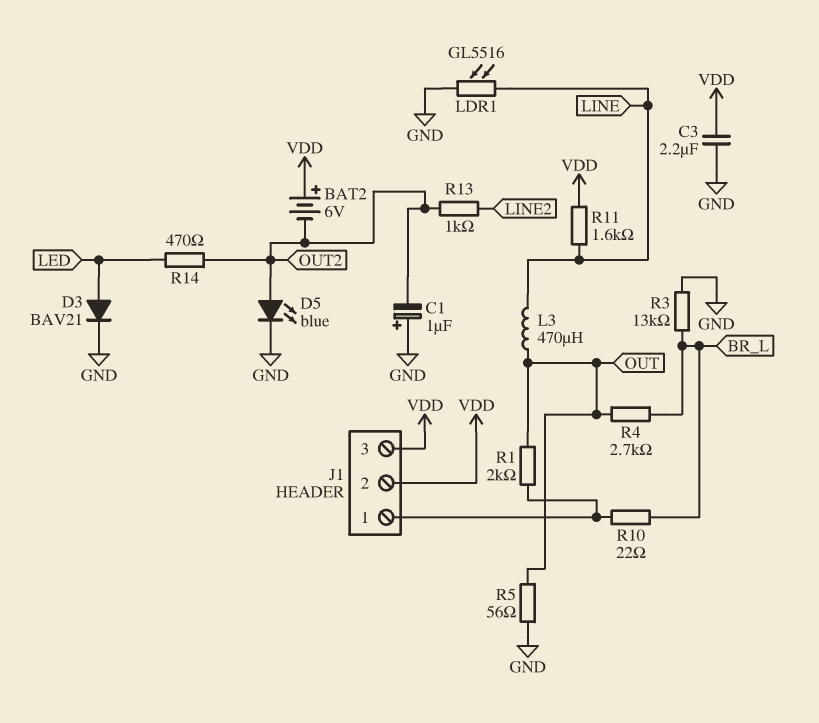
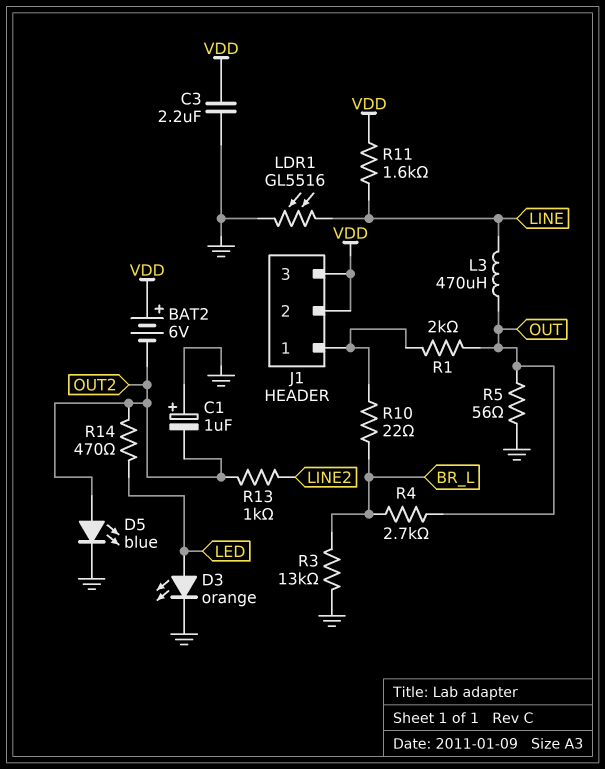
D3: diode BAV21 (A LED, K GND) -> LED orange (A LED, K GND)

